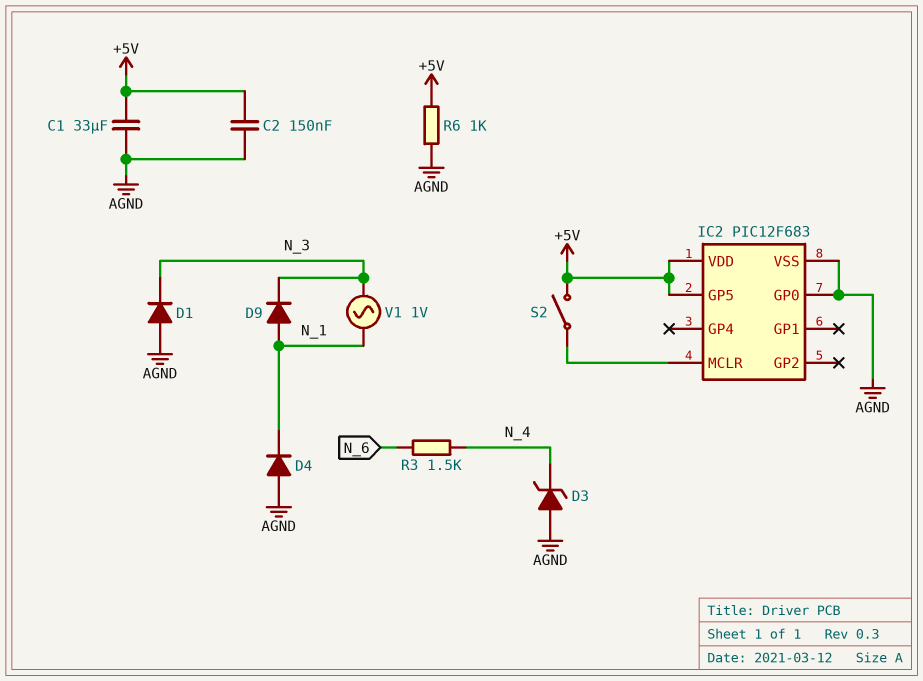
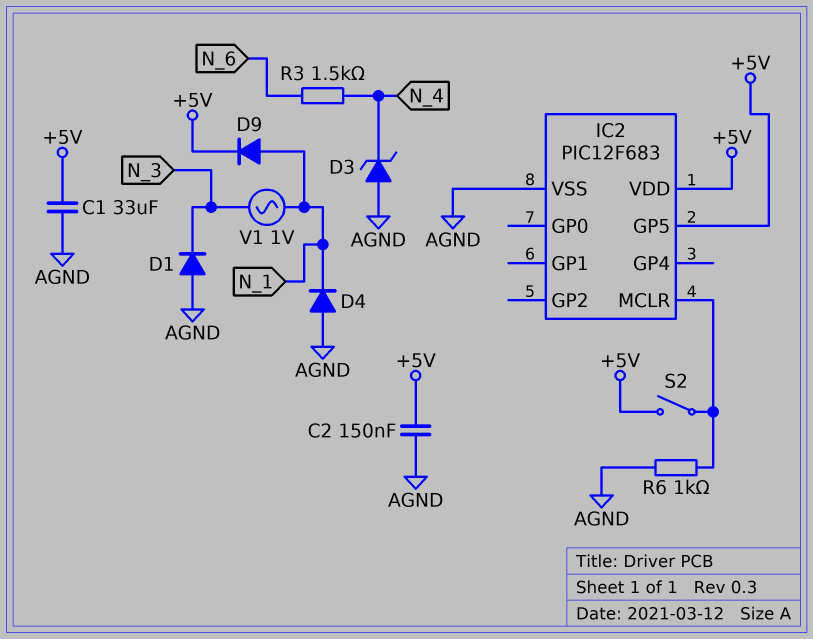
D9: diode (A N_1, K N_3) -> diode (A N_1, K +5V)
IC2 pin GP0: AGND -> none
R6: 1k (+5V, AGND) -> 1k (AGND, IC2/MCLR)

